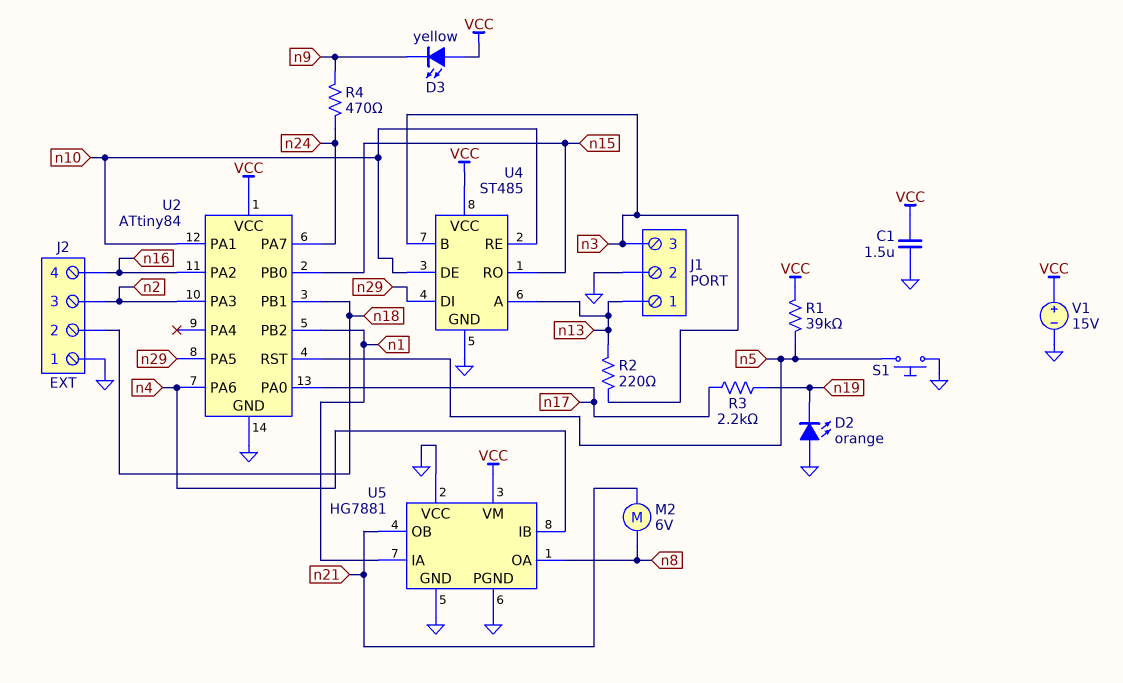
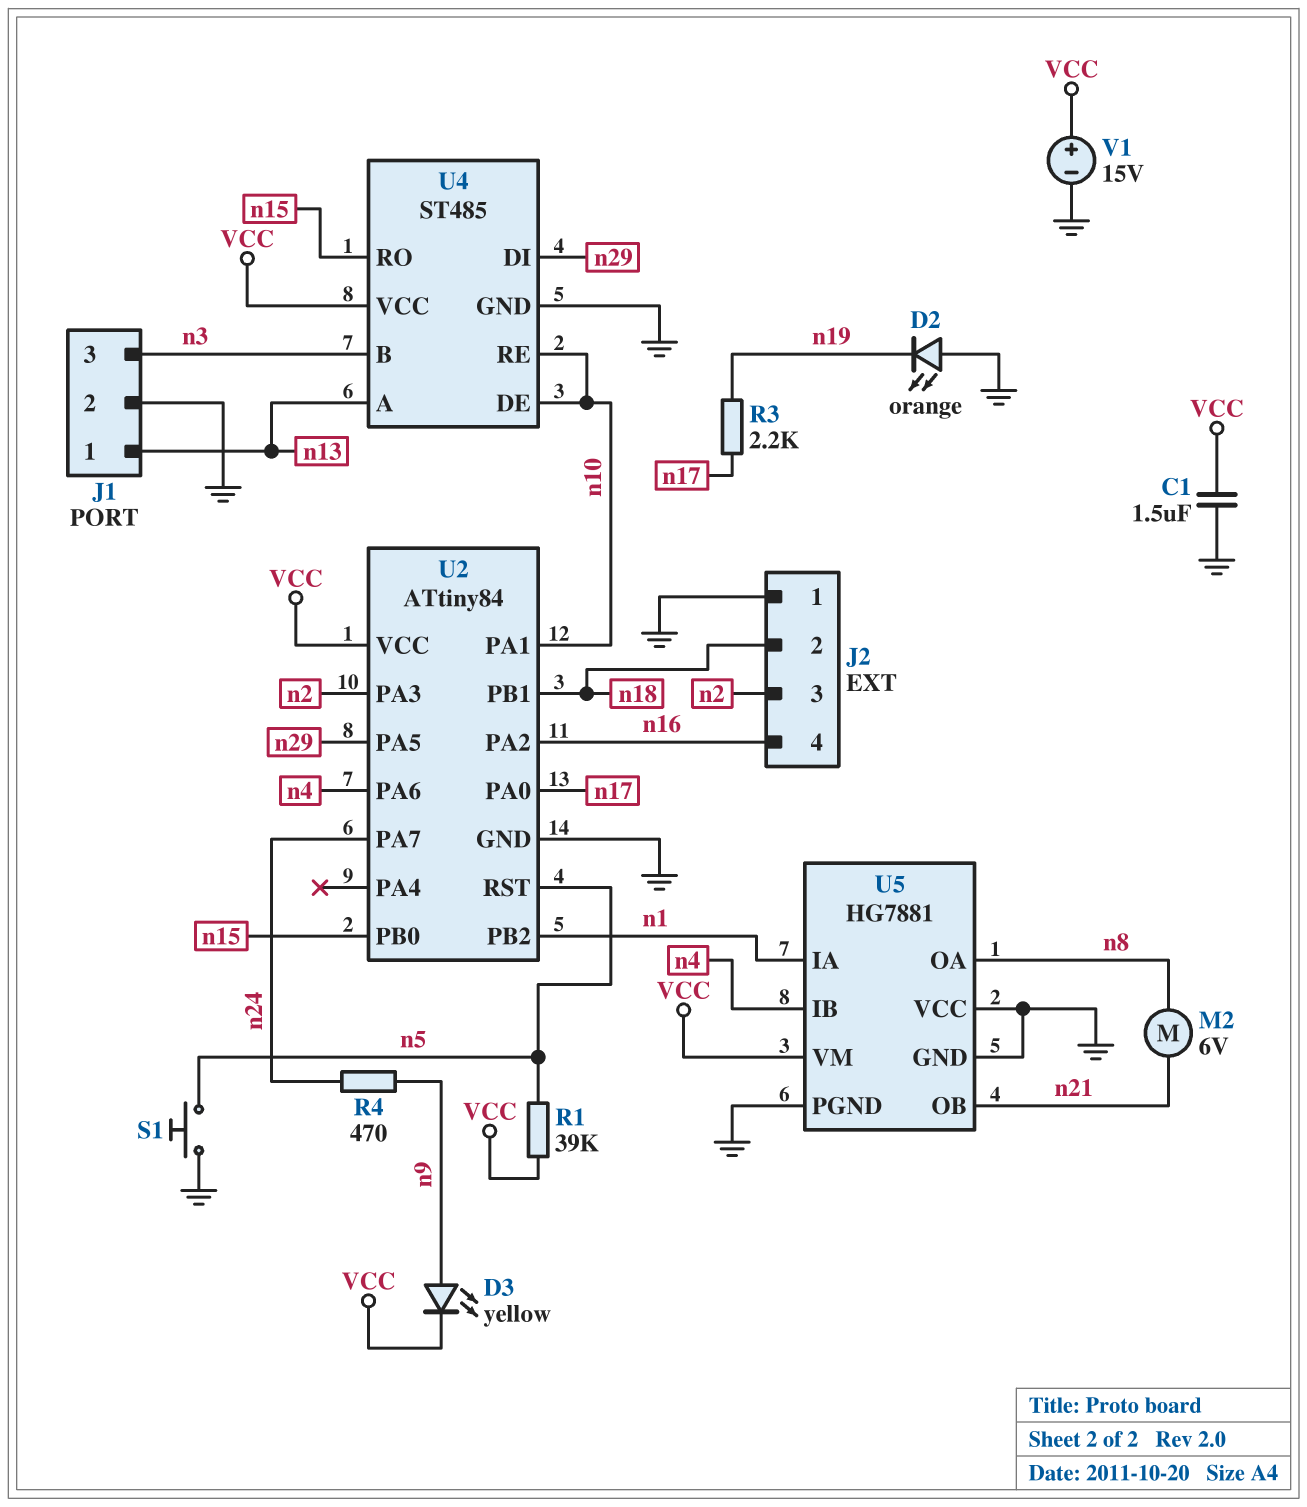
D3: LED yellow (A VCC, K n9) -> LED yellow (A n9, K VCC)
R2: 220 (n3, n13) -> none

